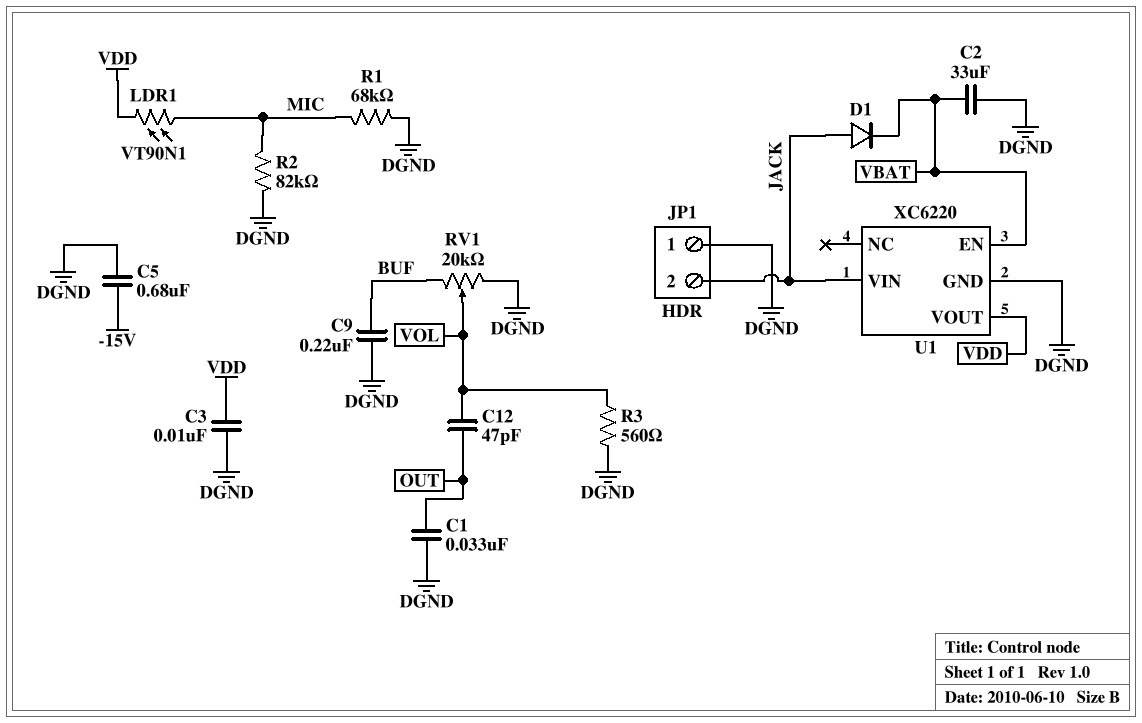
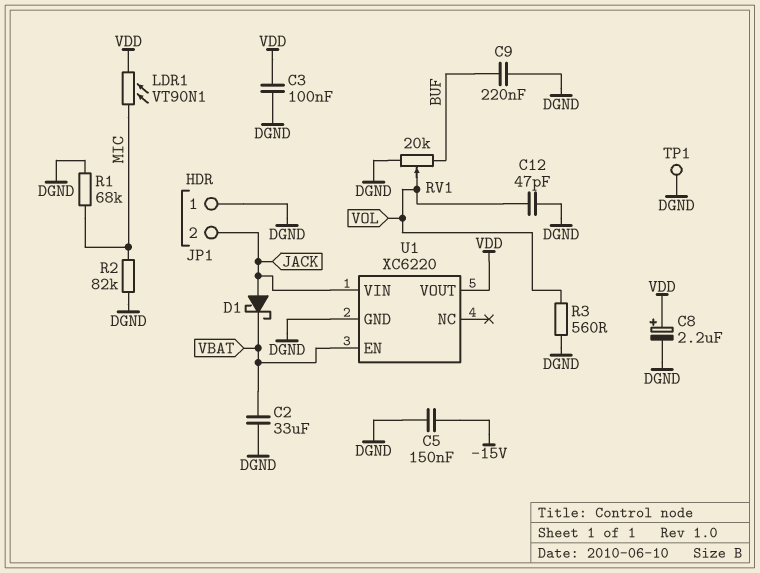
C1: 33nF (DGND, OUT) -> none
C3: 10nF (DGND, VDD) -> 100nF (DGND, VDD)
C5: 680nF (-15V, DGND) -> 150nF (-15V, DGND)
C8: none -> 2.2uF (plus VDD, minus DGND)
C12: 47pF (OUT, VOL) -> 47pF (DGND, VOL)
D1: diode (A JACK, K VBAT) -> schottky (A JACK, K VBAT)
TP1: none -> test point (DGND)

